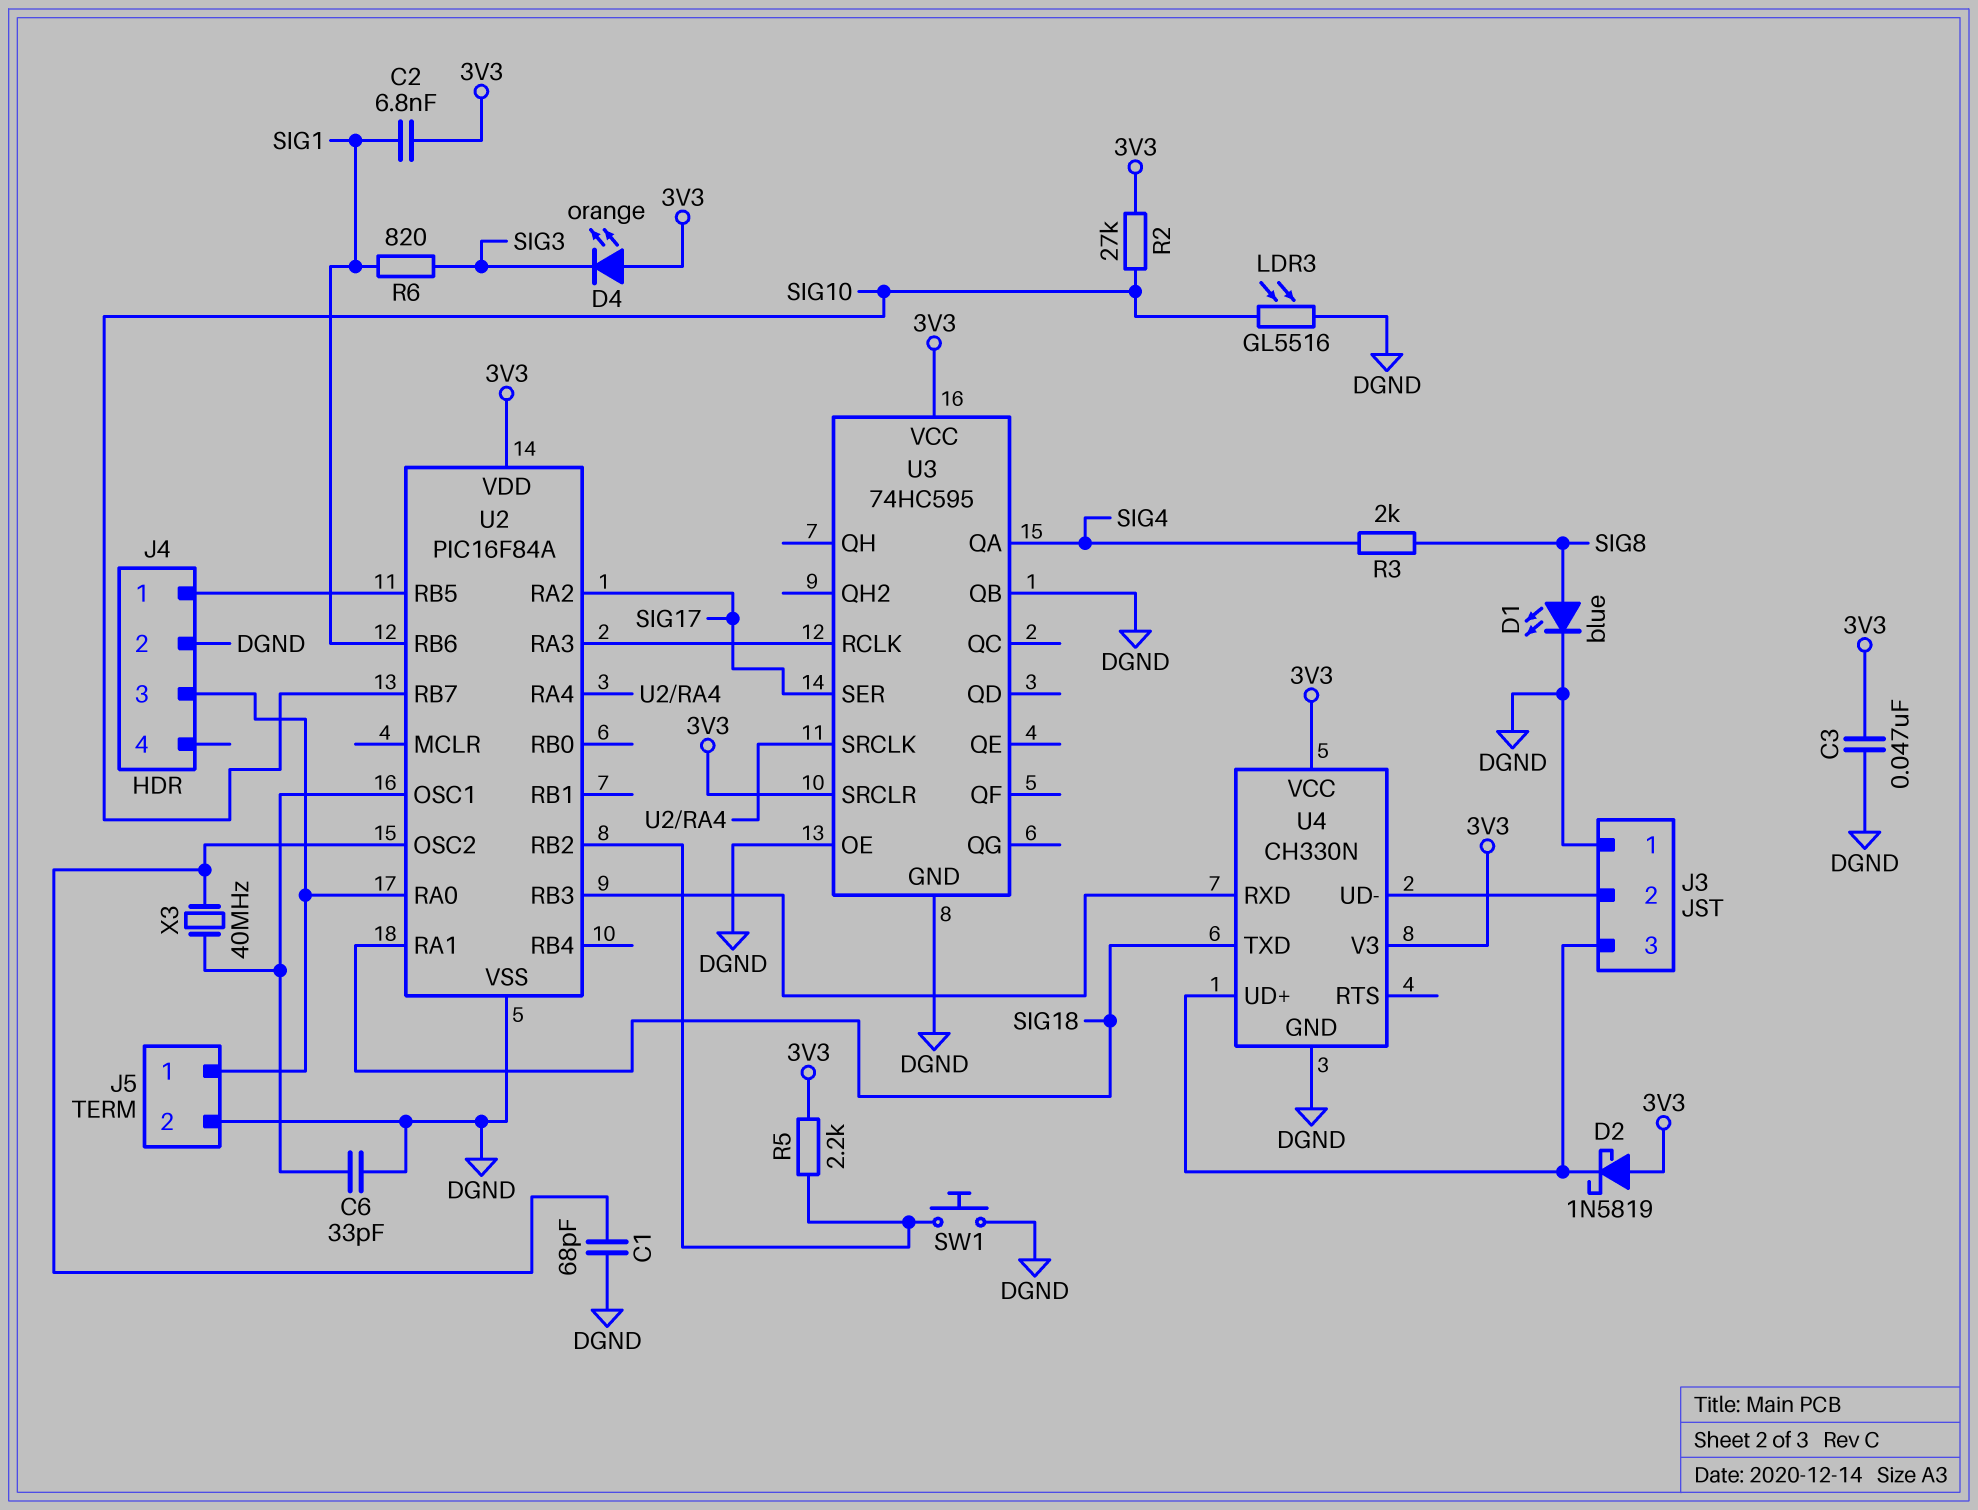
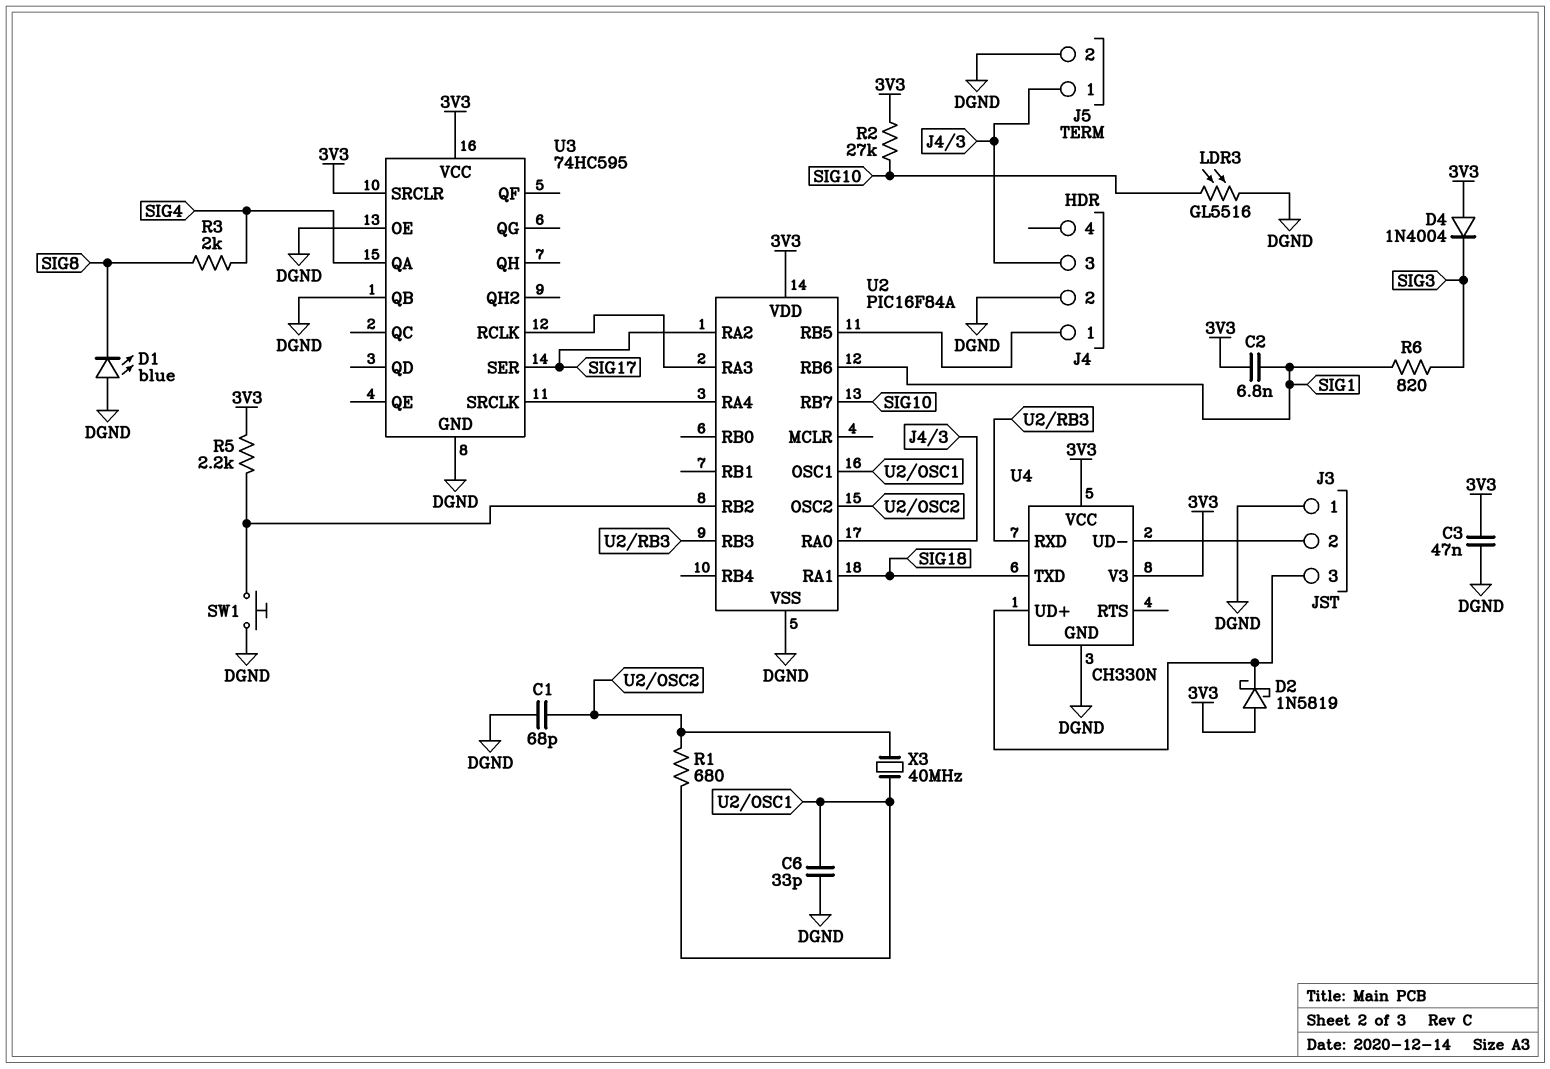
D1: LED blue (A SIG8, K DGND) -> LED blue (A DGND, K SIG8)
D4: LED orange (A 3V3, K SIG3) -> diode 1N4004 (A 3V3, K SIG3)
R1: none -> 680 (U2/OSC1, U2/OSC2)

